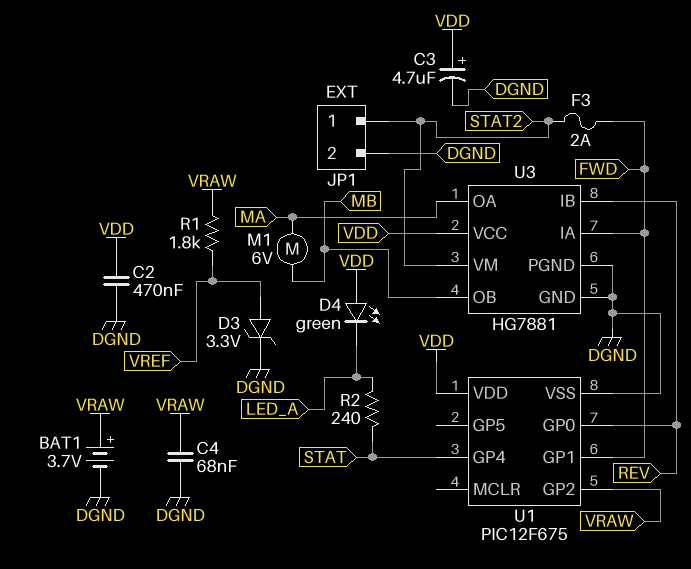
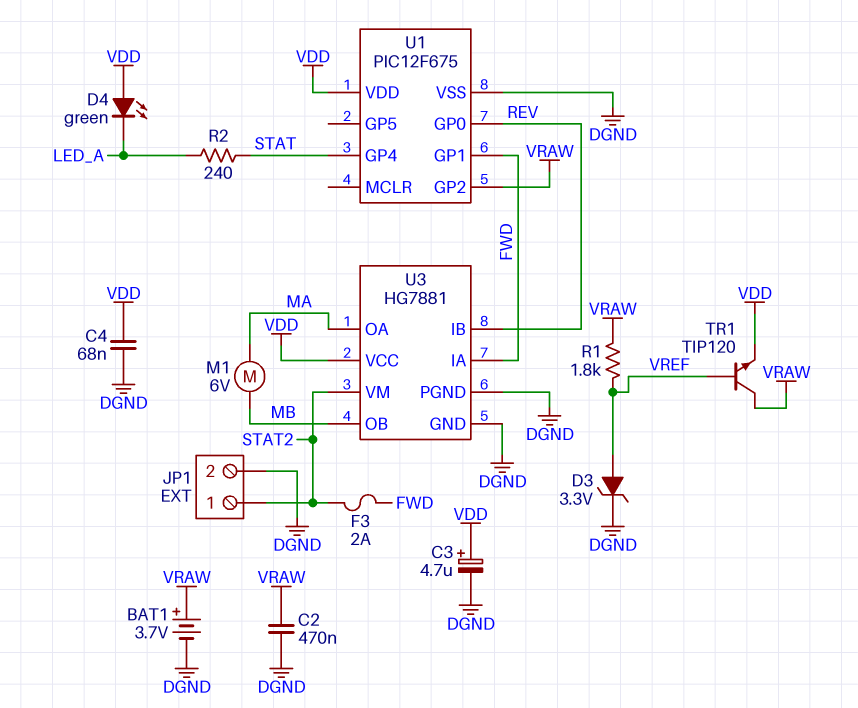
C2: 470nF (DGND, VDD) -> 470nF (DGND, VRAW)
C4: 68nF (DGND, VRAW) -> 68nF (DGND, VDD)
TR1: none -> NPN TIP120 (B VREF, C VRAW, E VDD)

